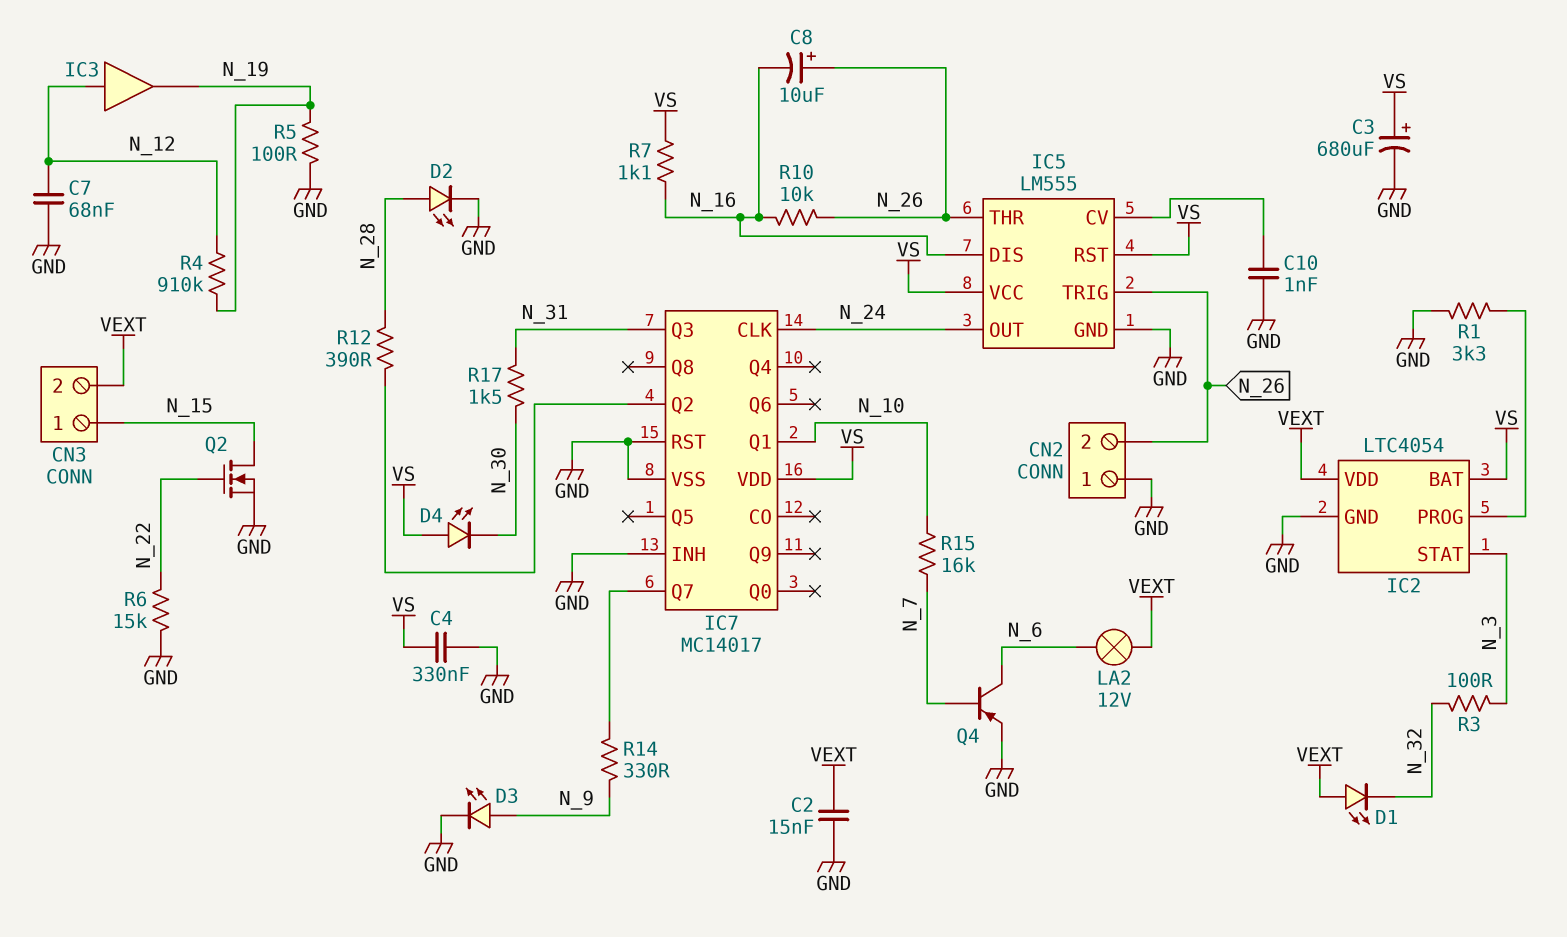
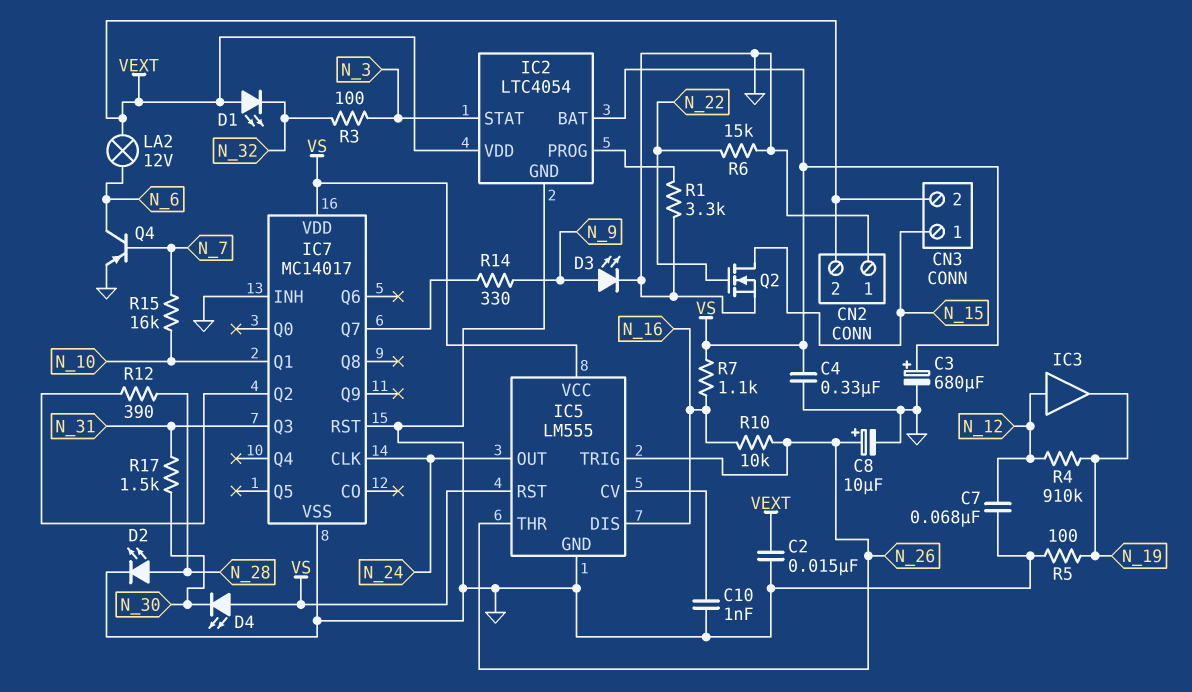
C8: 10uF (plus N_26, minus N_16) -> 10uF (plus N_26, minus GND)
CN2 pin 2: N_26 -> VEXT

